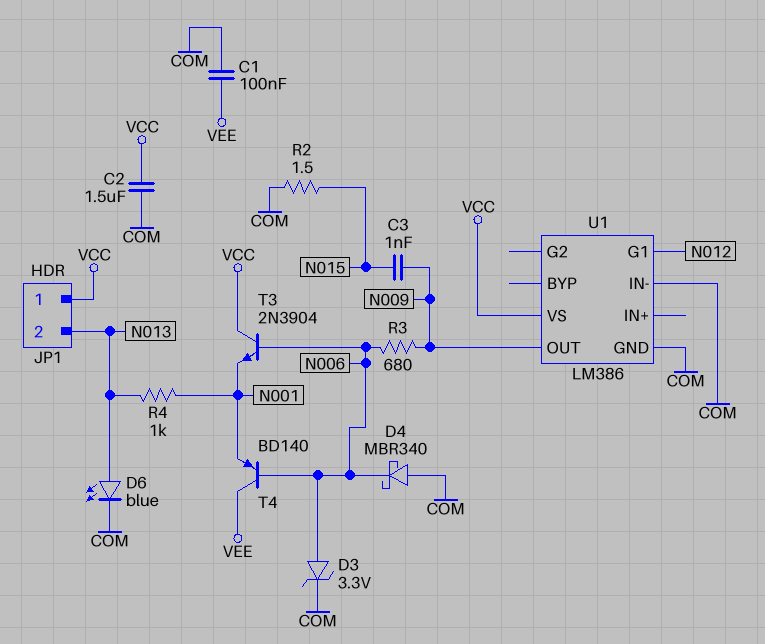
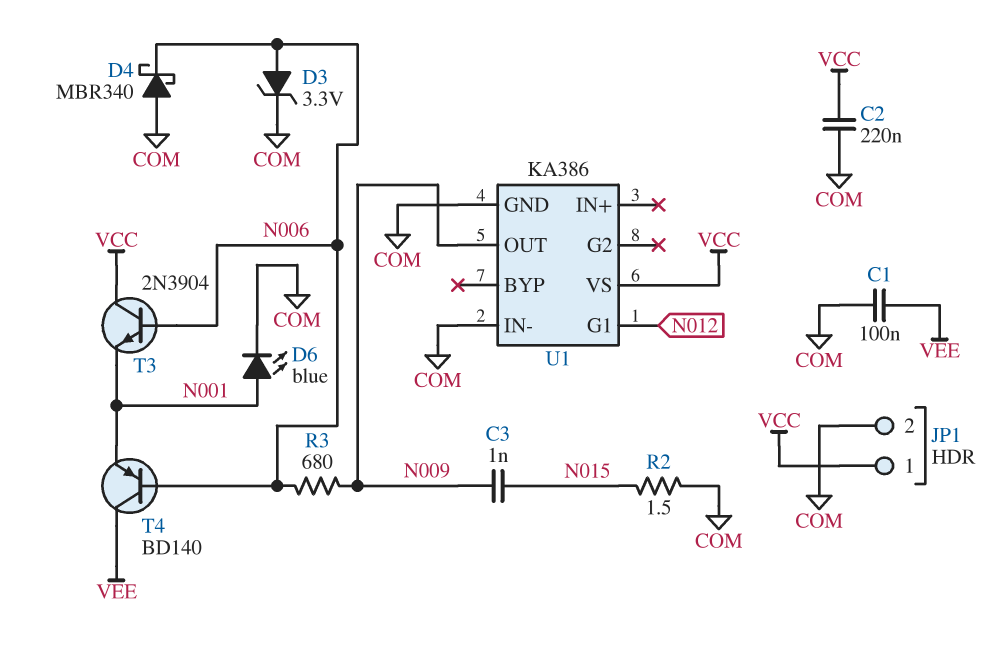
C2: 1.5uF (COM, VCC) -> 220nF (COM, VCC)
D6: LED blue (A N013, K COM) -> LED blue (A N001, K COM)
JP1 pin 2: N013 -> COM
R4: 1k (N001, N013) -> none
U1: LM386 -> KA386

